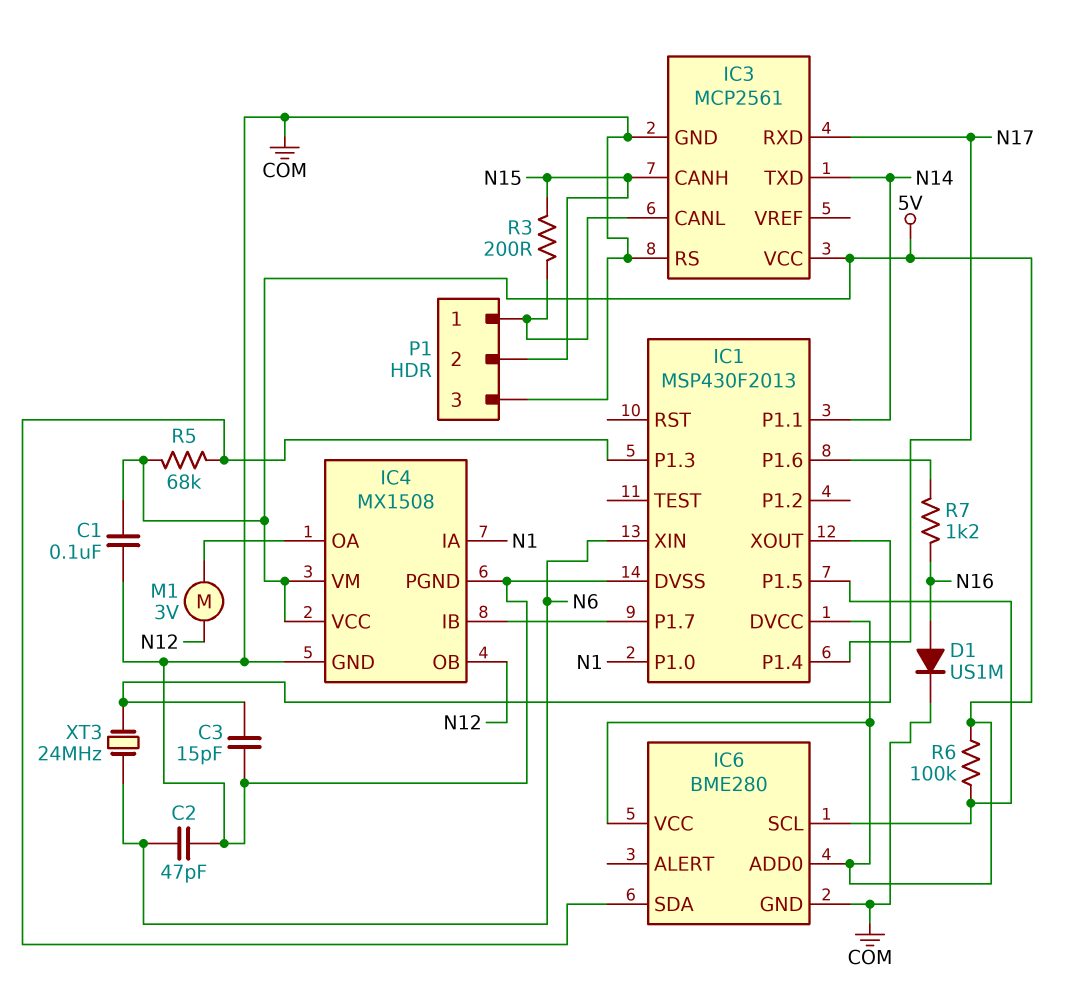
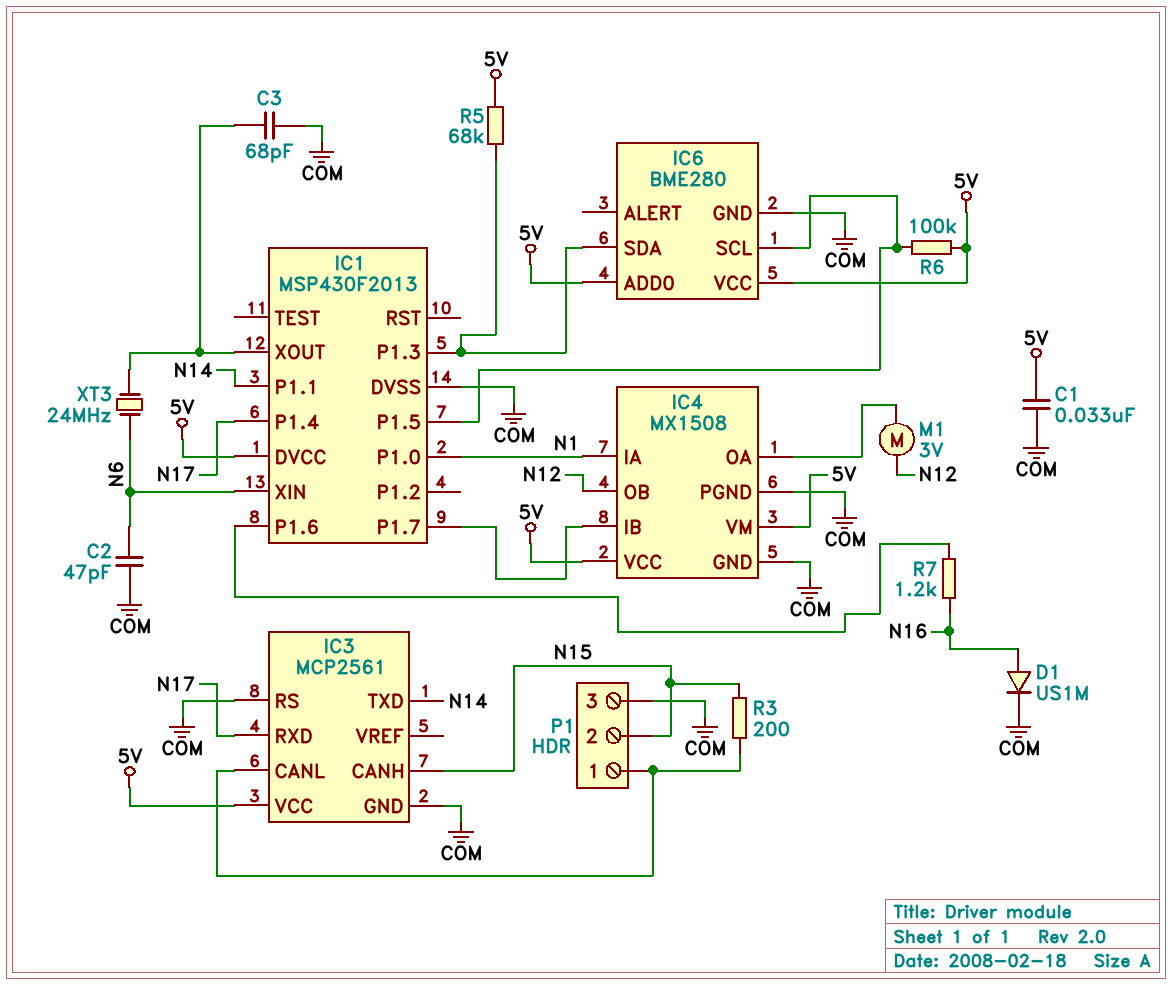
C1: 100nF (5V, COM) -> 33nF (5V, COM)
C3: 15pF (COM, IC1/XOUT) -> 68pF (COM, IC1/XOUT)

